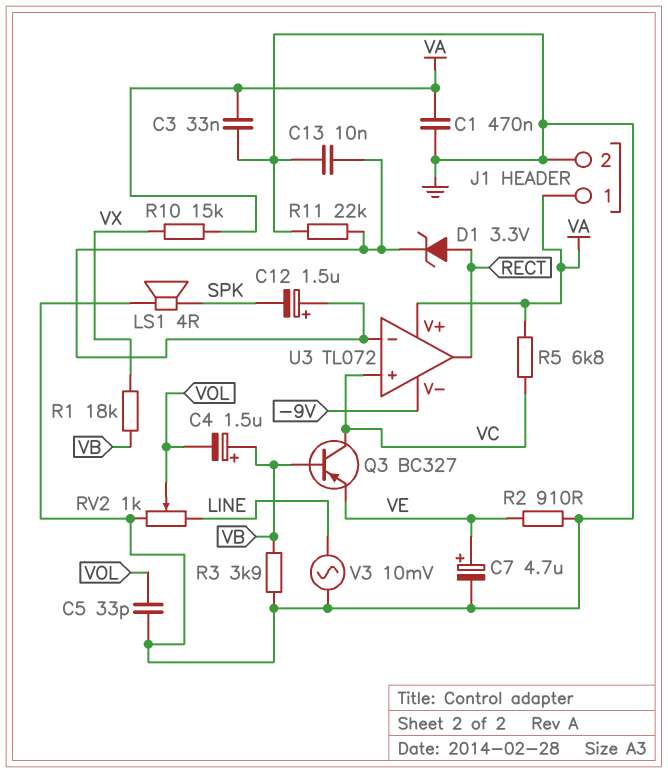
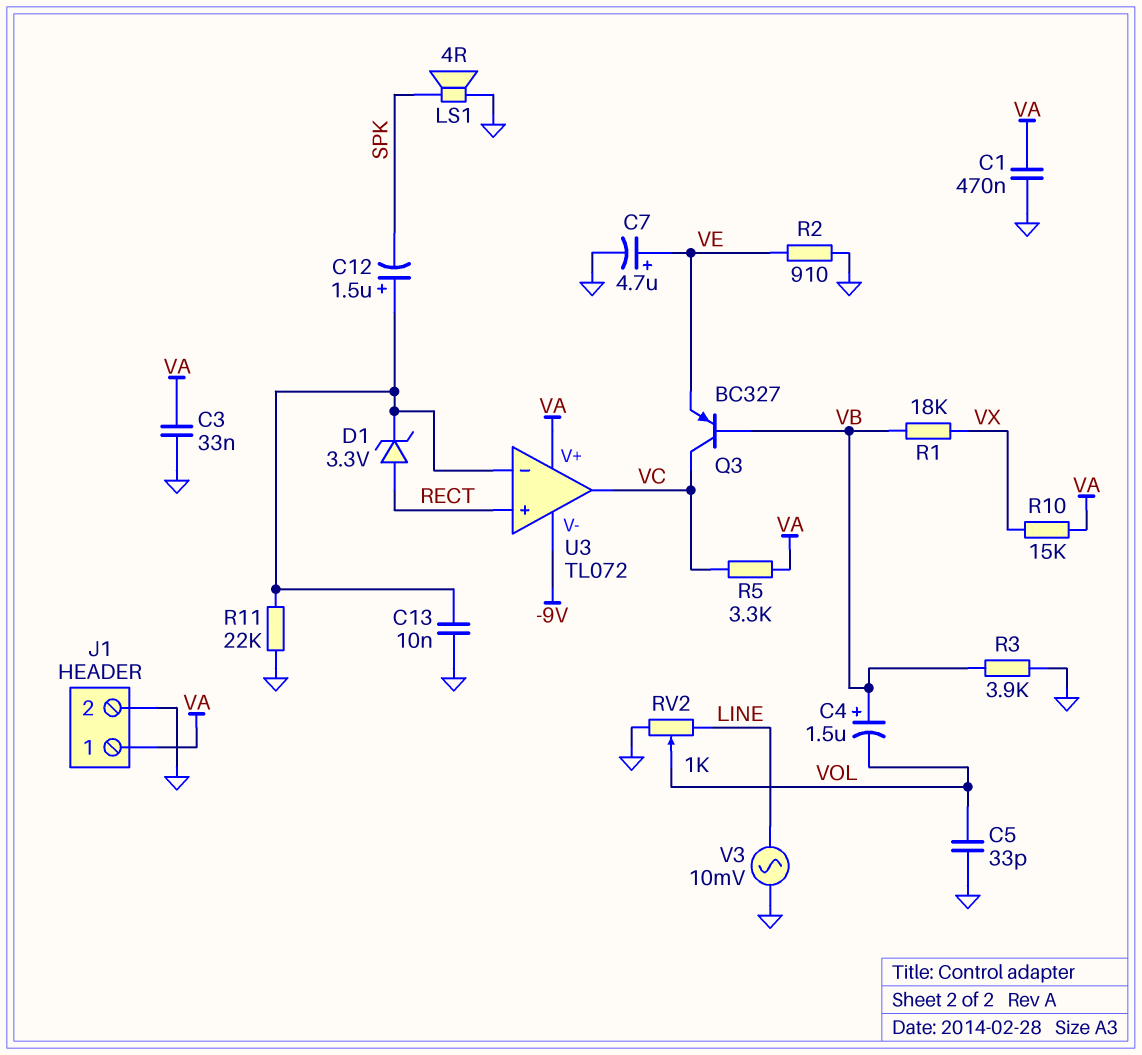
R5: 6.8k (VA, VC) -> 3.3k (VA, VC)
U3 pin in+: VC -> RECT
U3 pin out: RECT -> VC

